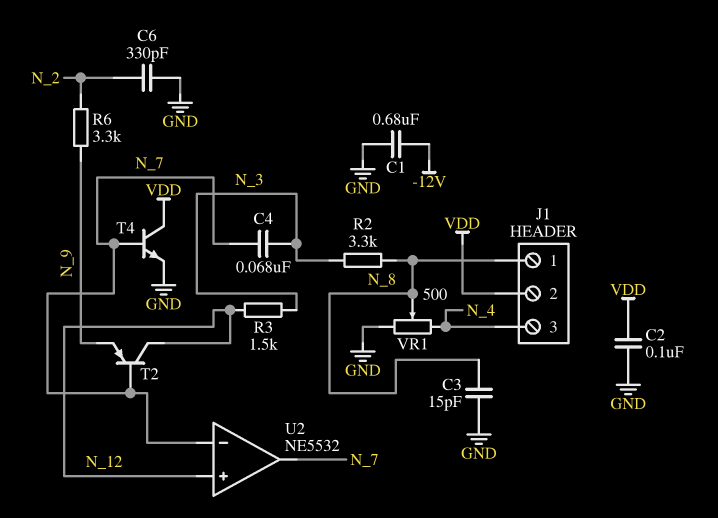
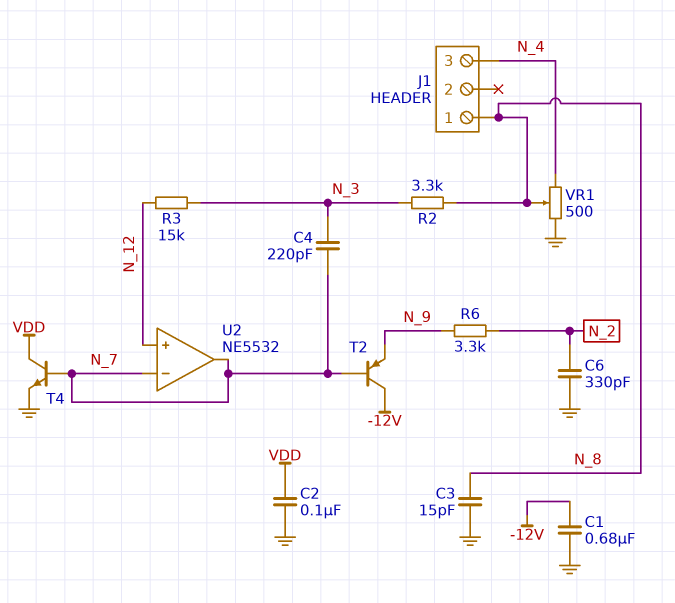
C4: 68nF (N_3, N_7) -> 220pF (N_3, N_7)
J1 pin 2: VDD -> none
R3: 1.5k (N_3, N_12) -> 15k (N_3, N_12)
T2: PNP (B N_7, C N_12, E N_9) -> PNP (B N_7, C -12V, E N_9)

